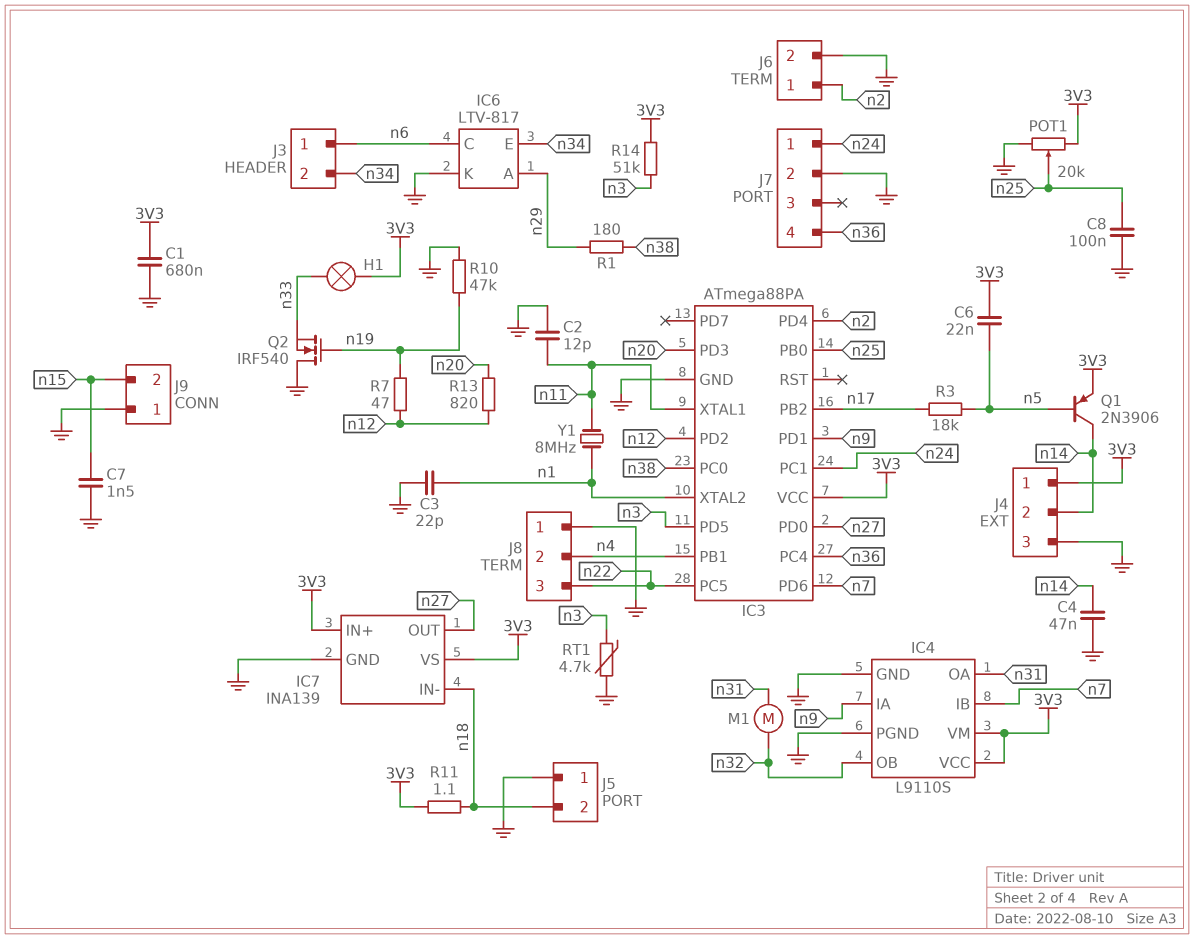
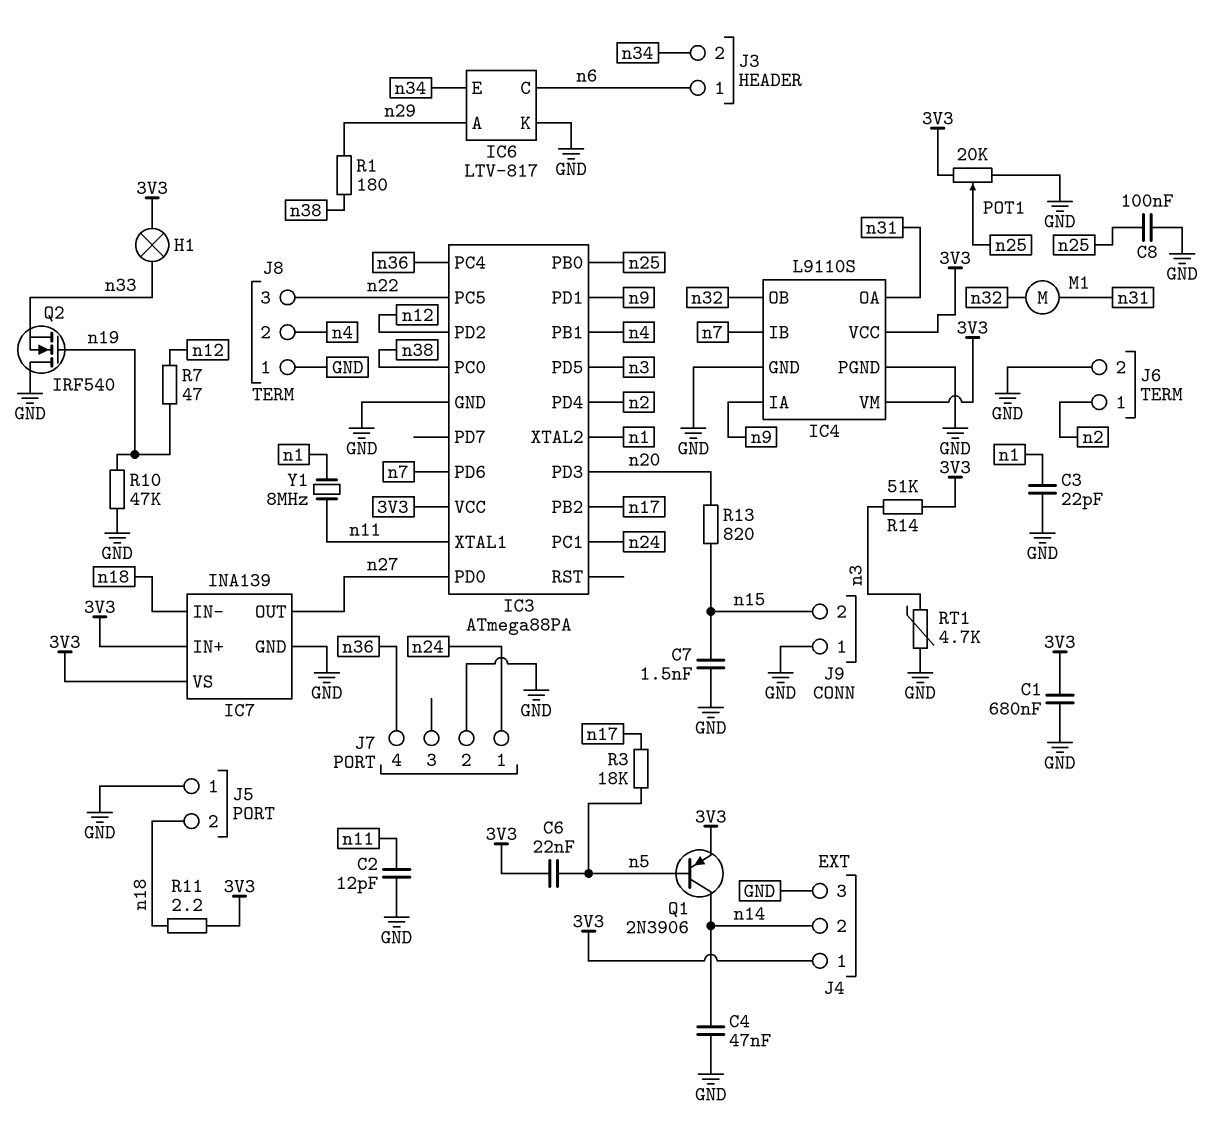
R11: 1.1 (3V3, n18) -> 2.2 (3V3, n18)
R13: 820 (n12, n20) -> 820 (n15, n20)

